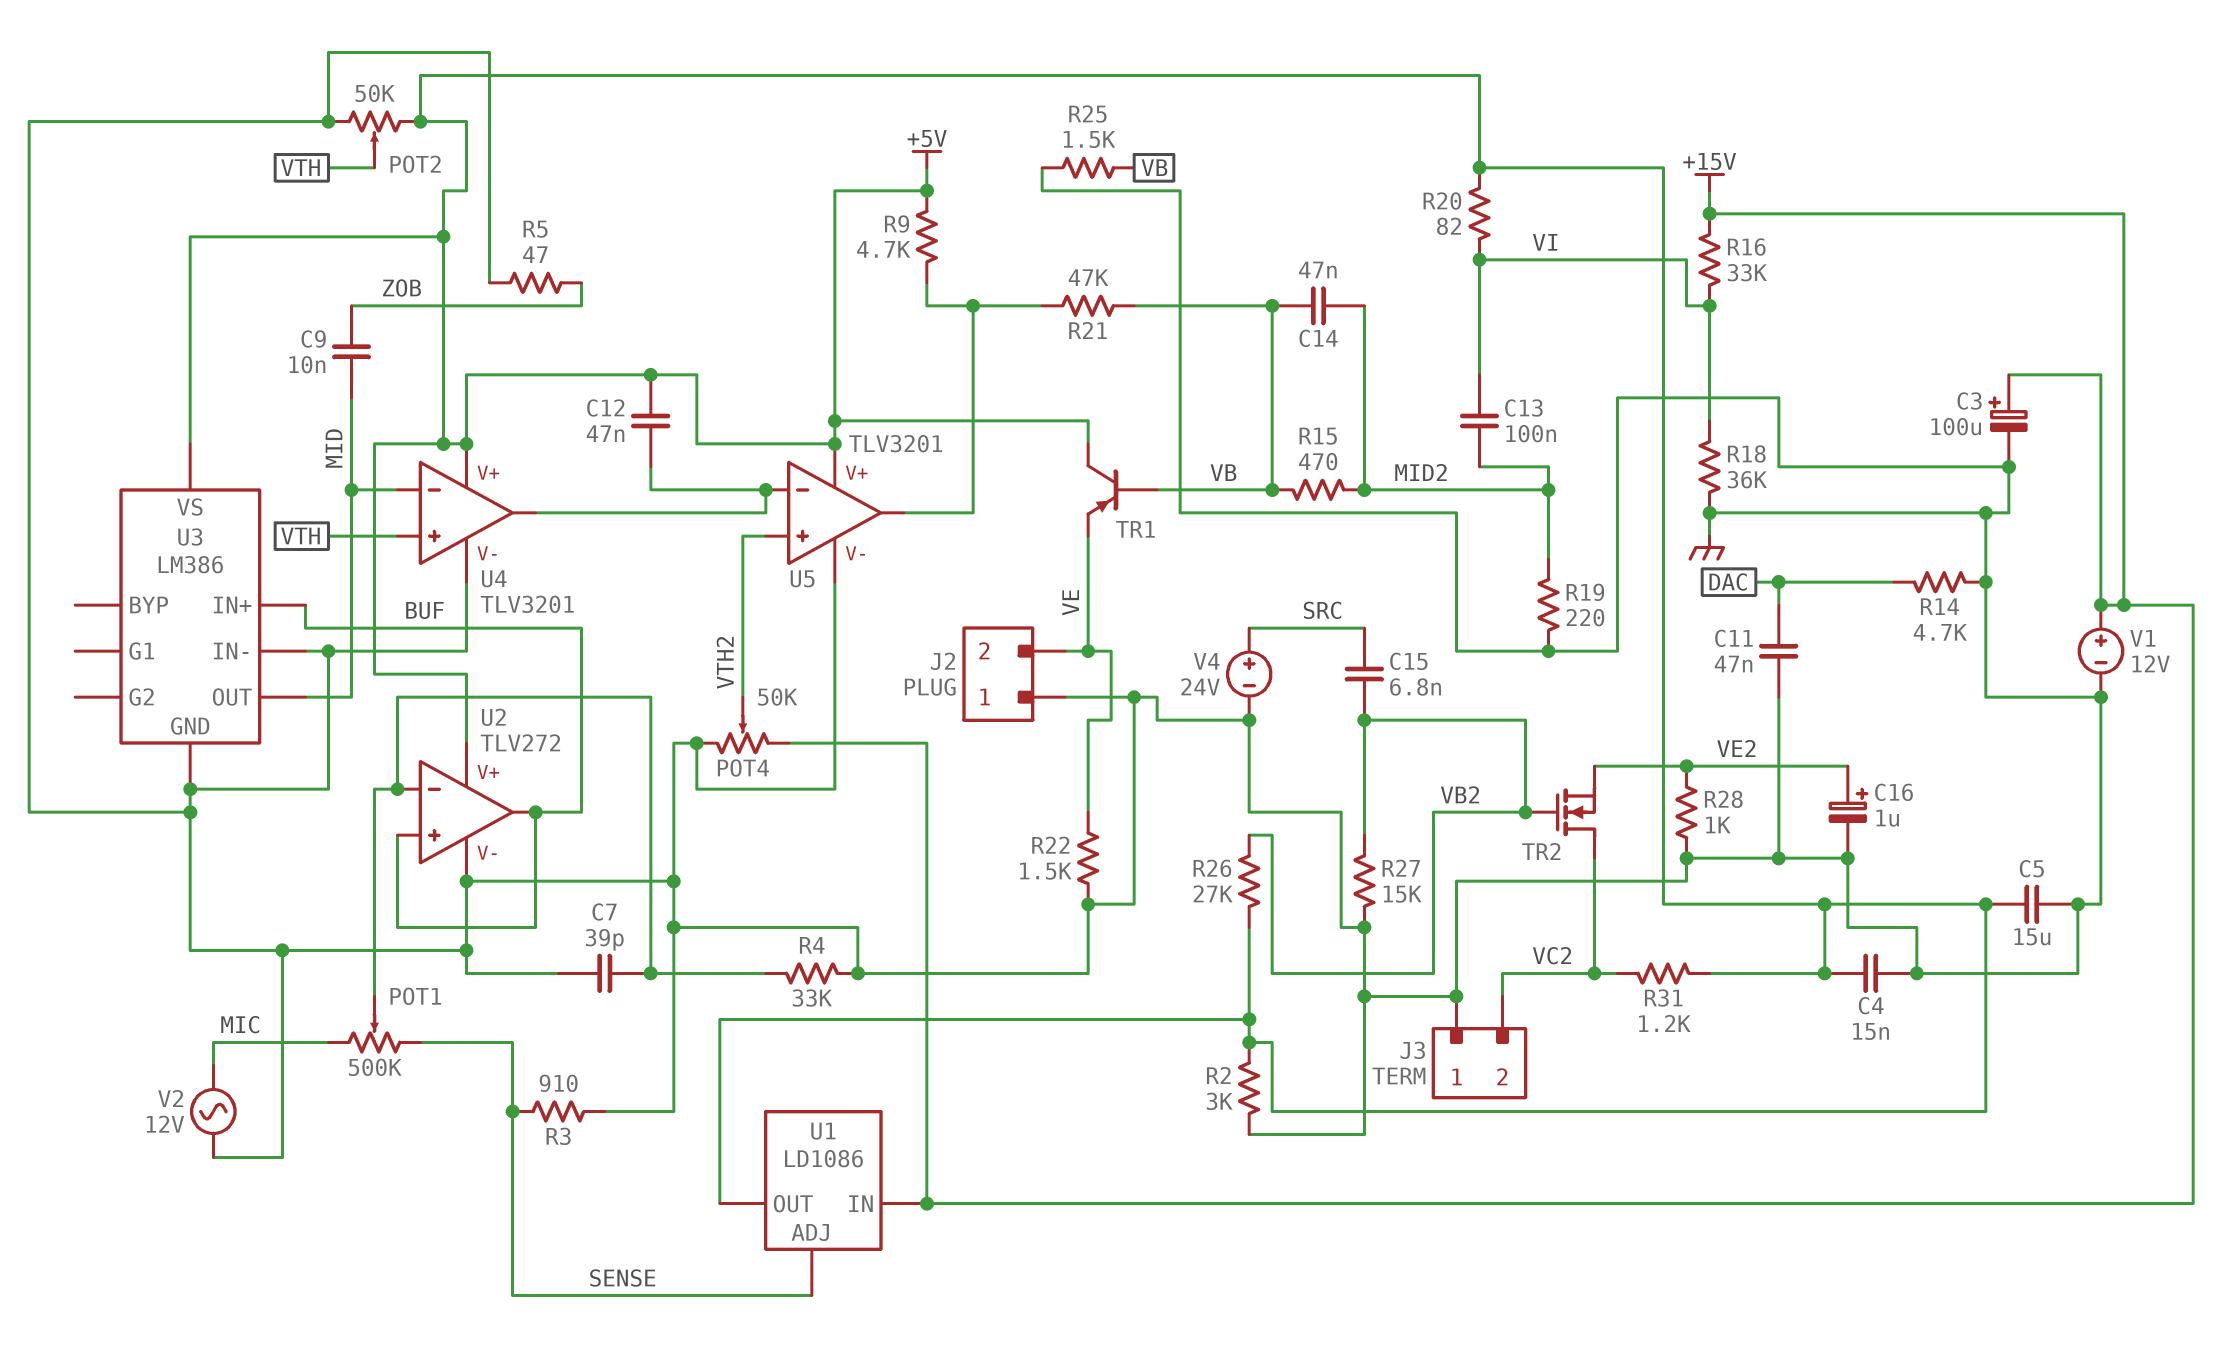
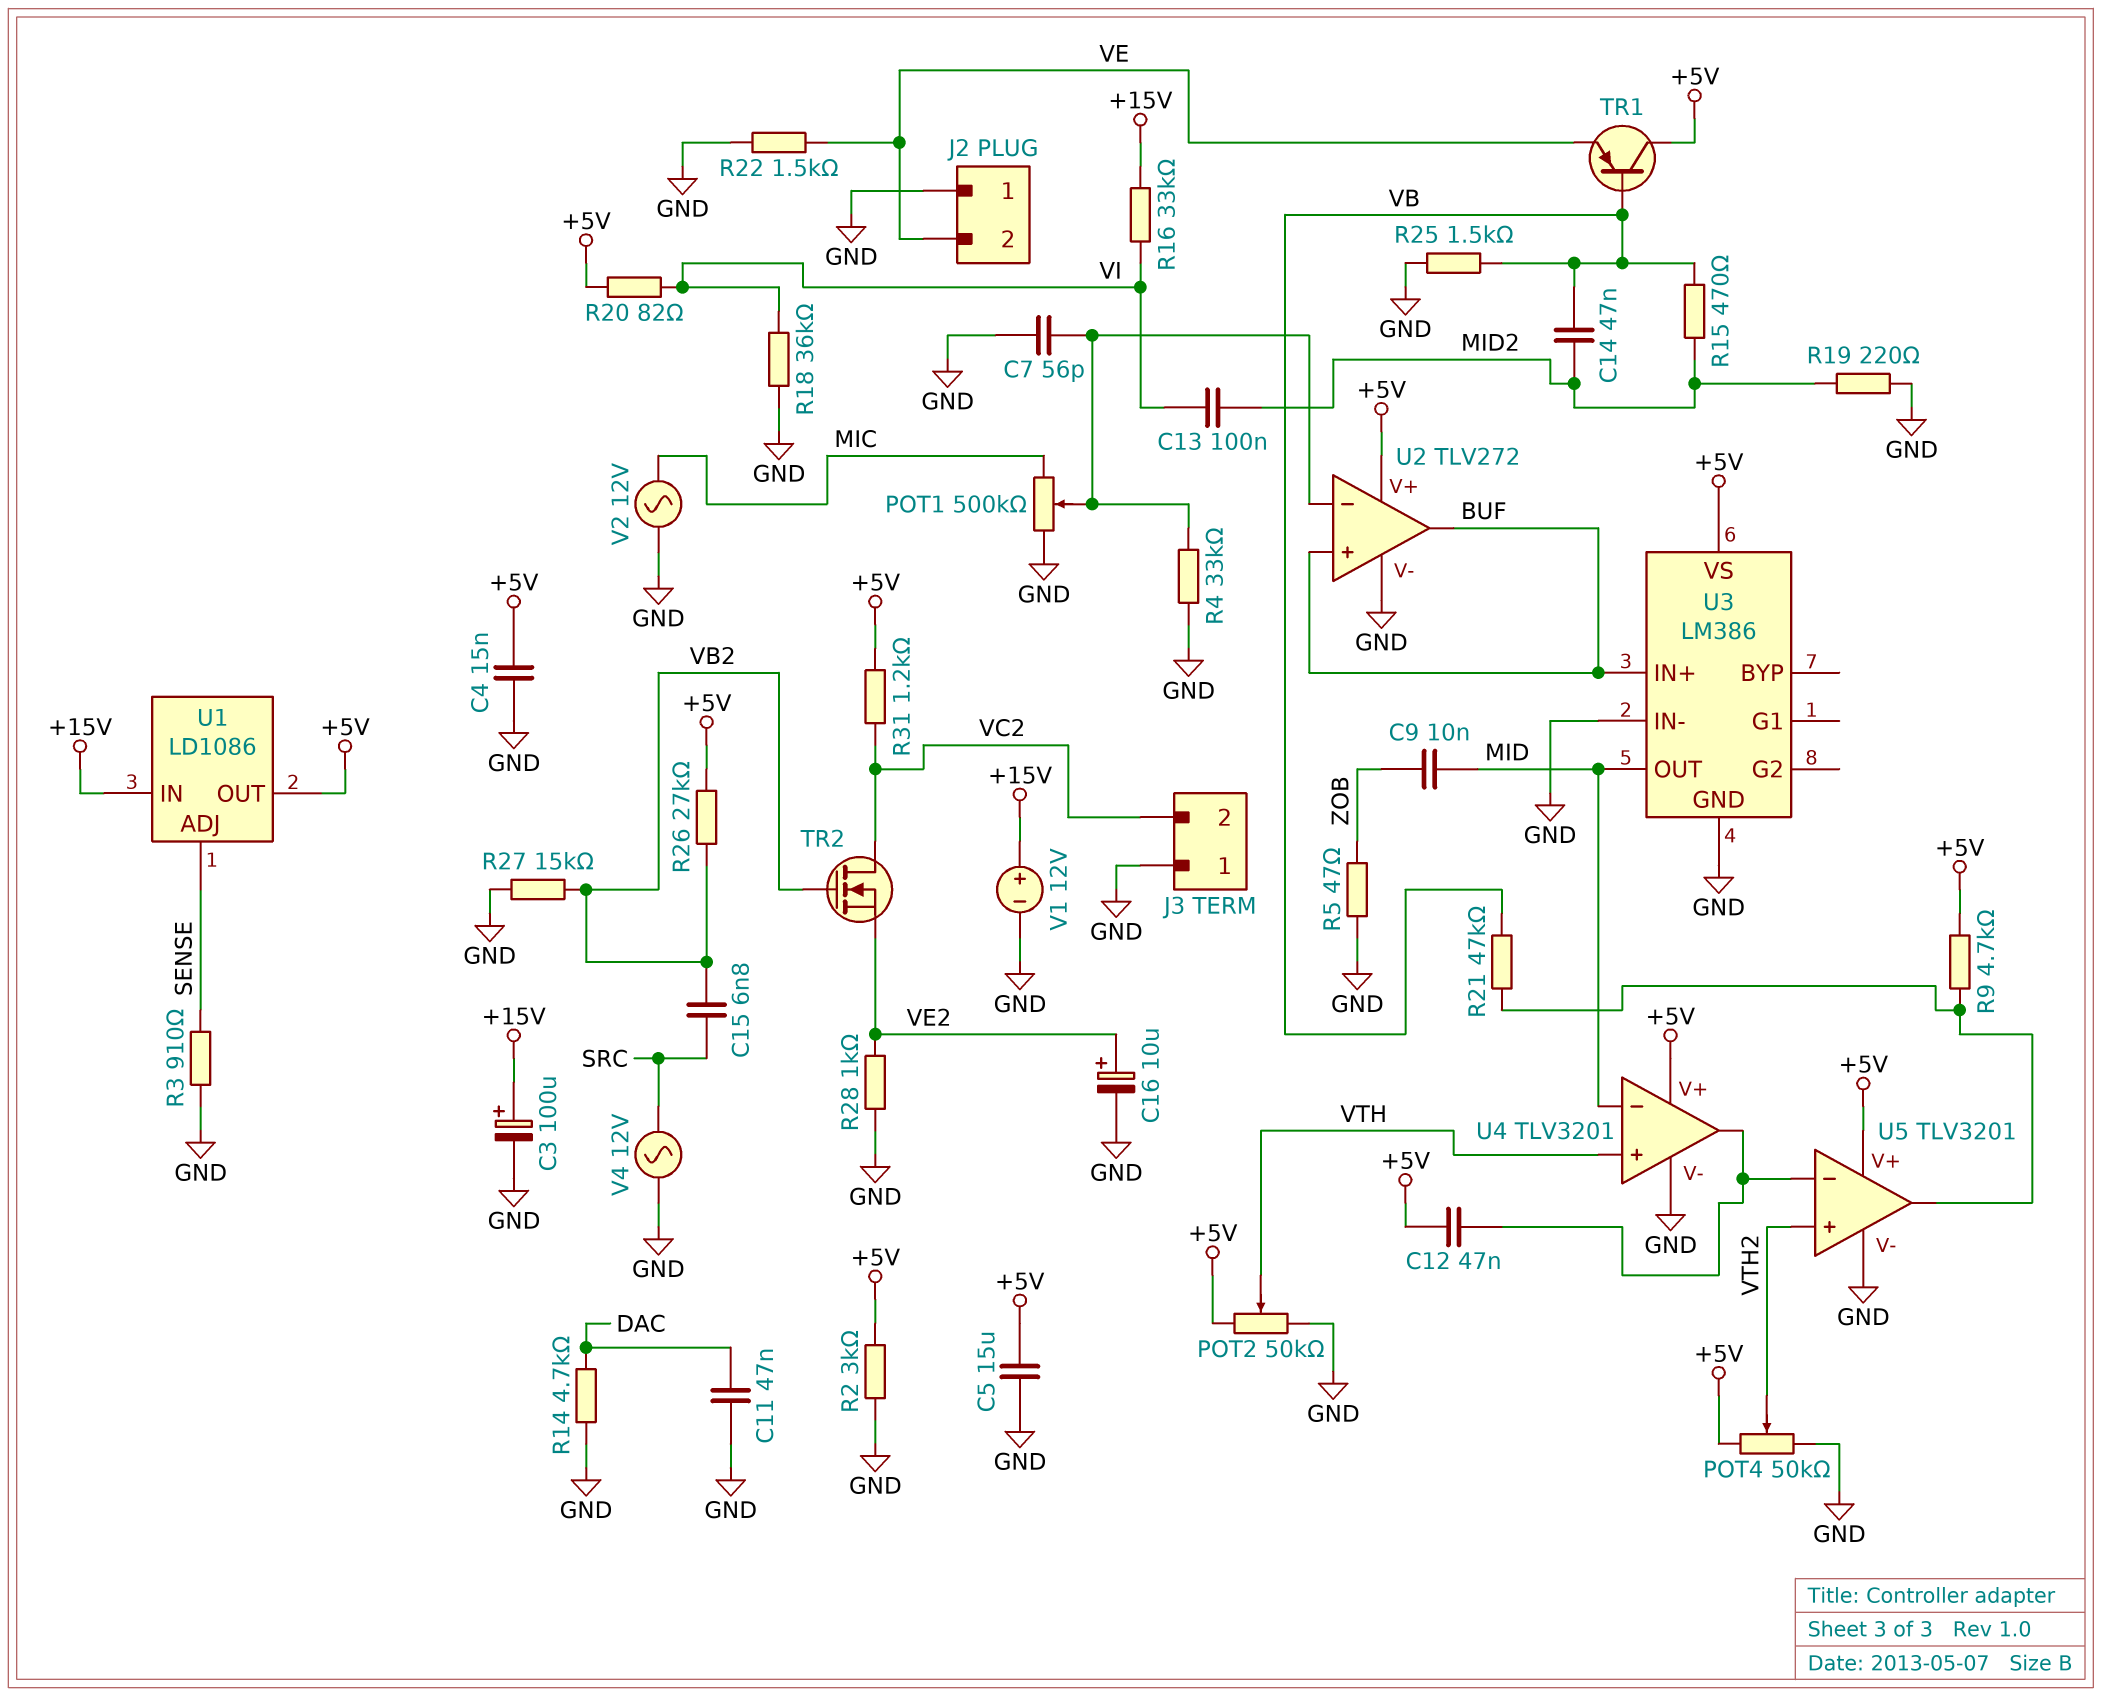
C7: 39pF (GND, U2/in-) -> 56pF (GND, U2/in-)
C16: 1uF (plus VE2, minus GND) -> 10uF (plus VE2, minus GND)
POT1: 500k (MIC, SENSE, wiper U2/in-) -> 500k (GND, MIC, wiper U2/in-)
POT4: 50k (+15V, GND, wiper VTH2) -> 50k (+5V, GND, wiper VTH2)
V4: 24V (plus SRC, minus GND) -> AC 12V (GND, SRC)

